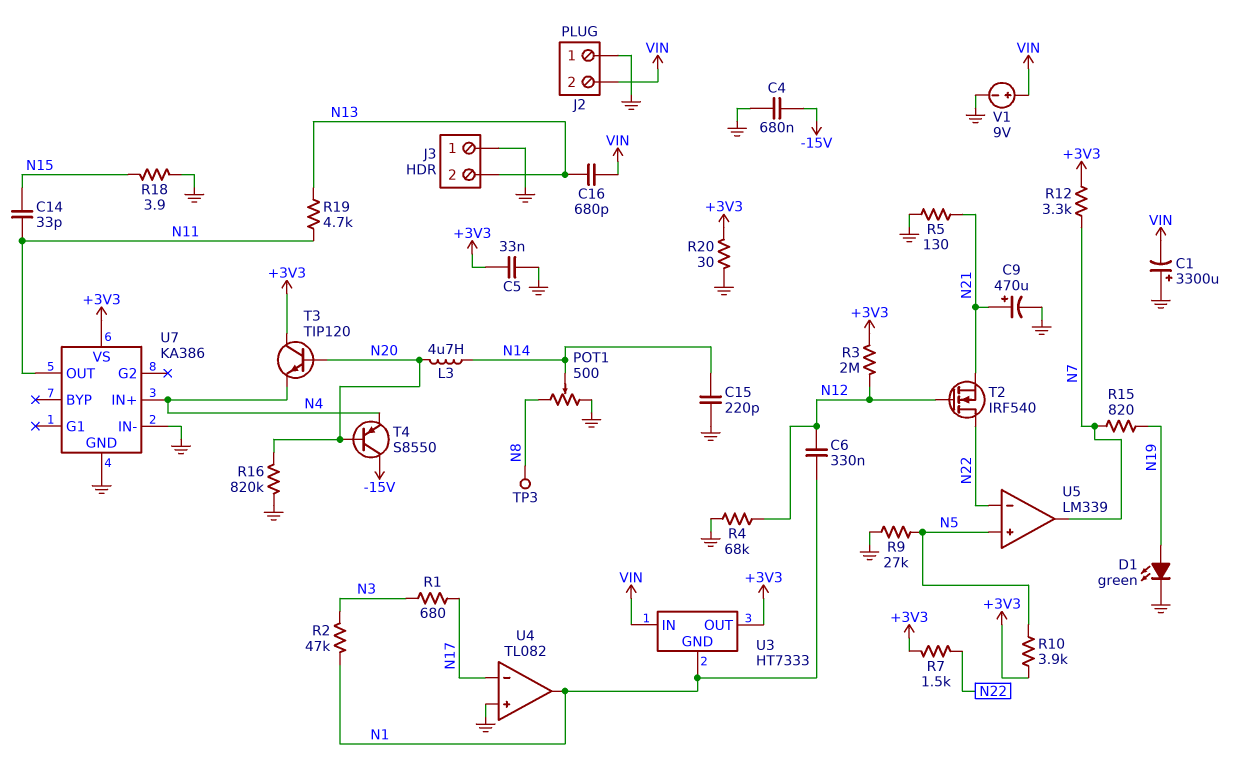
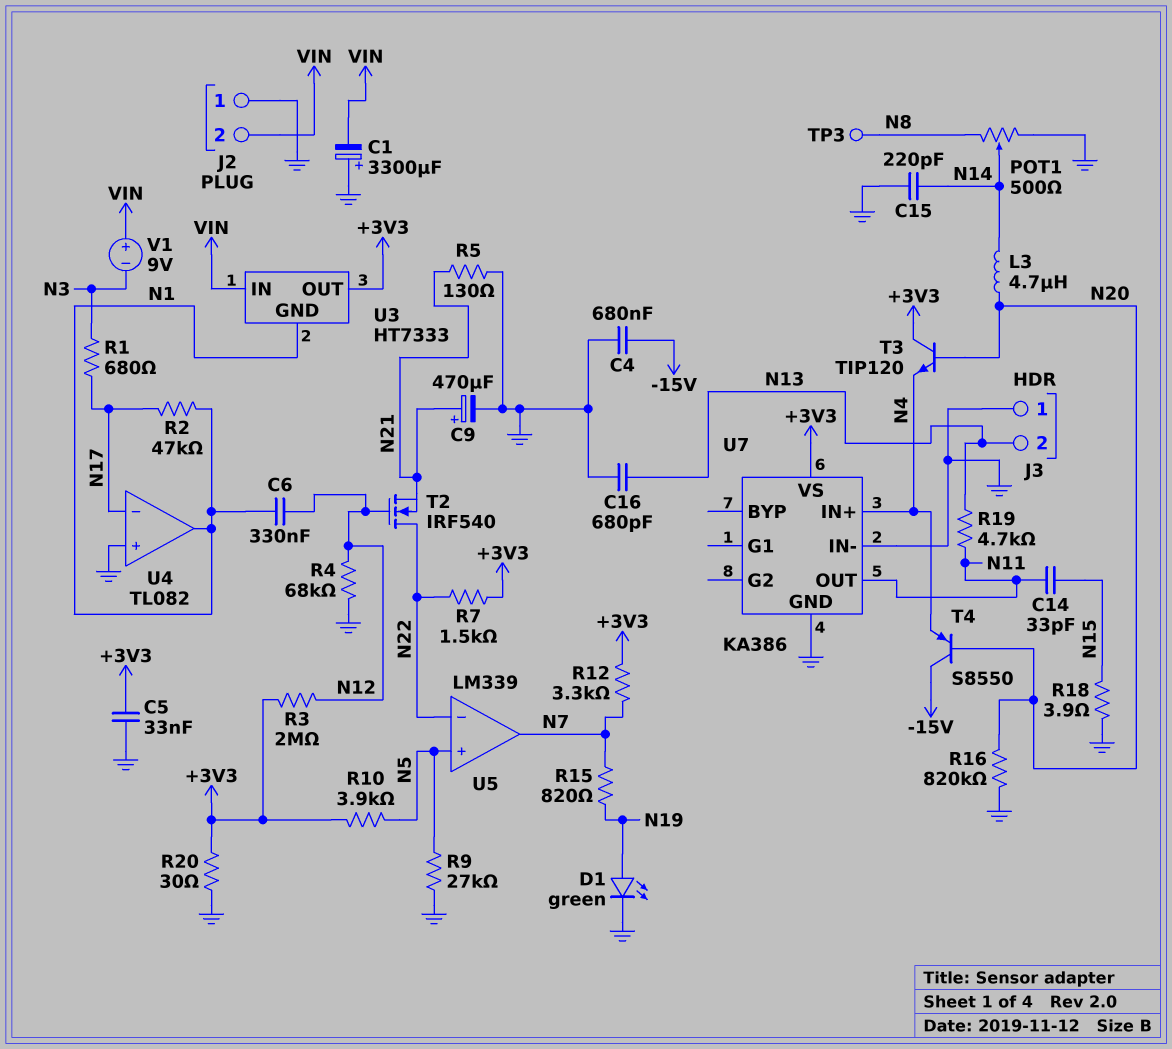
C16: 680pF (N13, VIN) -> 680pF (GND, N13)
R2: 47k (N1, N3) -> 47k (N1, N17)
V1: 9V (plus VIN, minus GND) -> 9V (plus VIN, minus N3)

